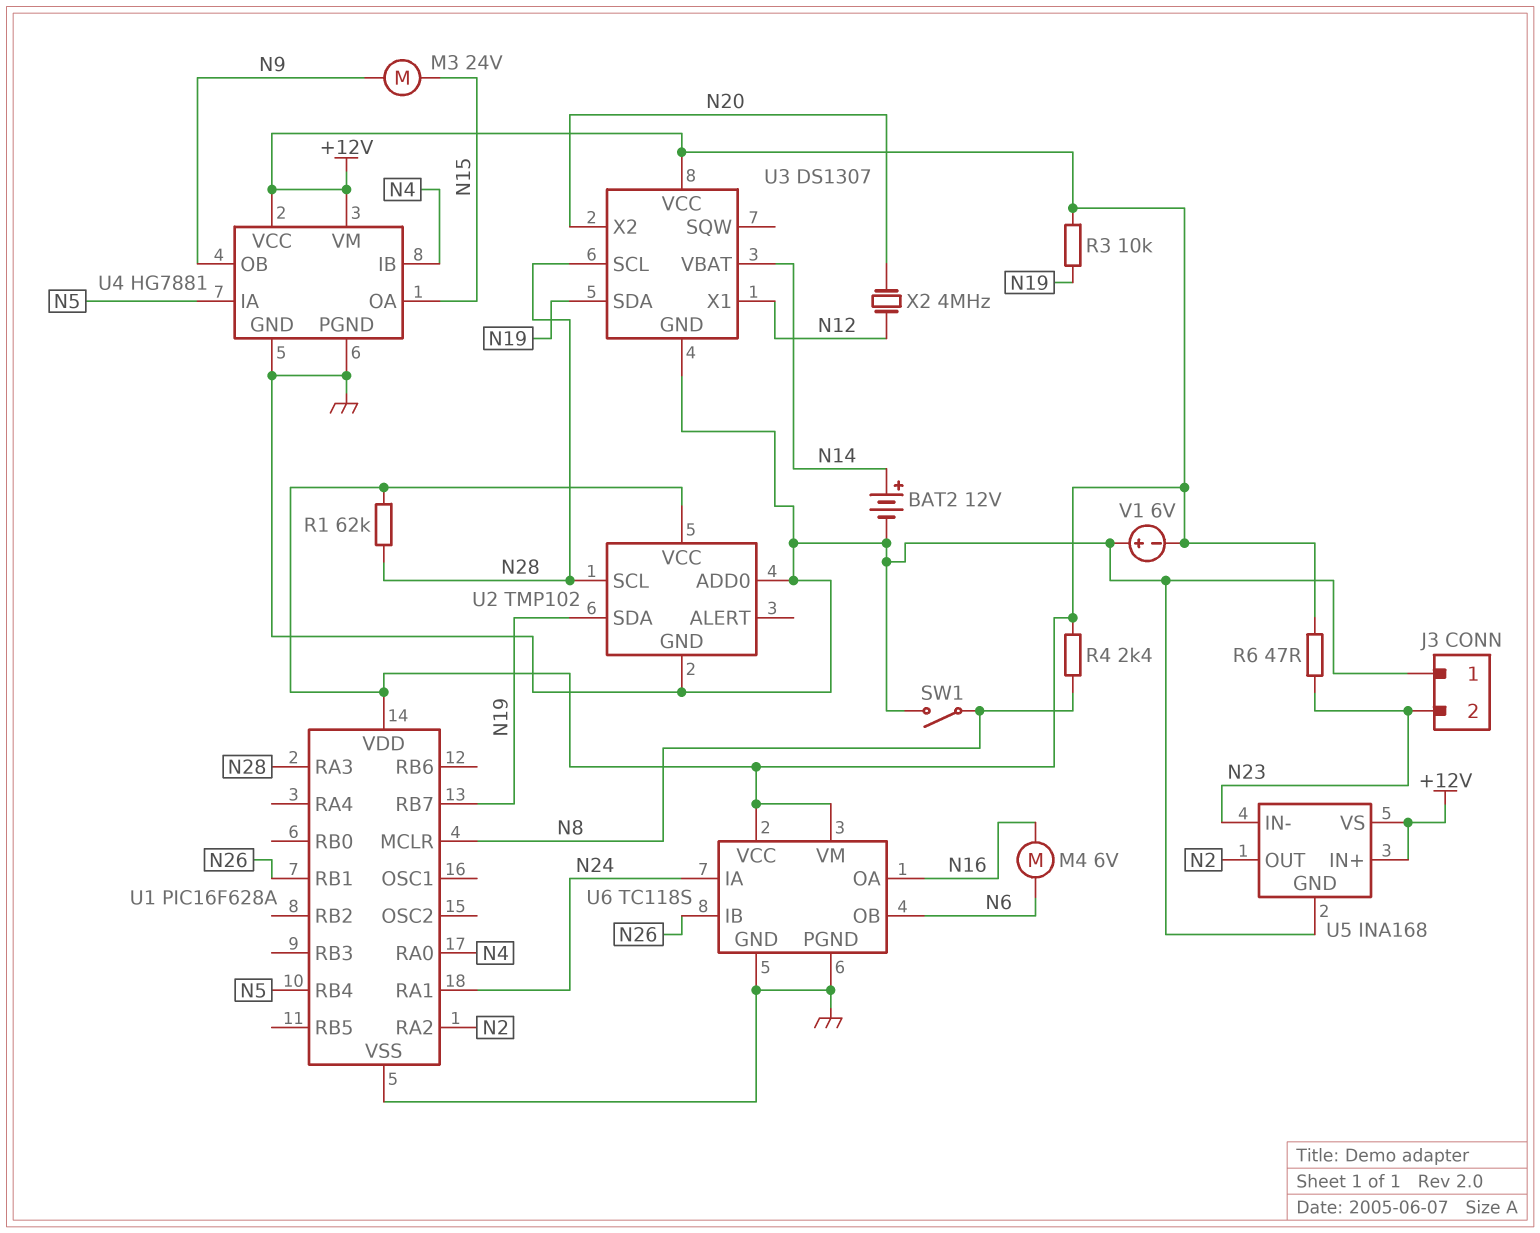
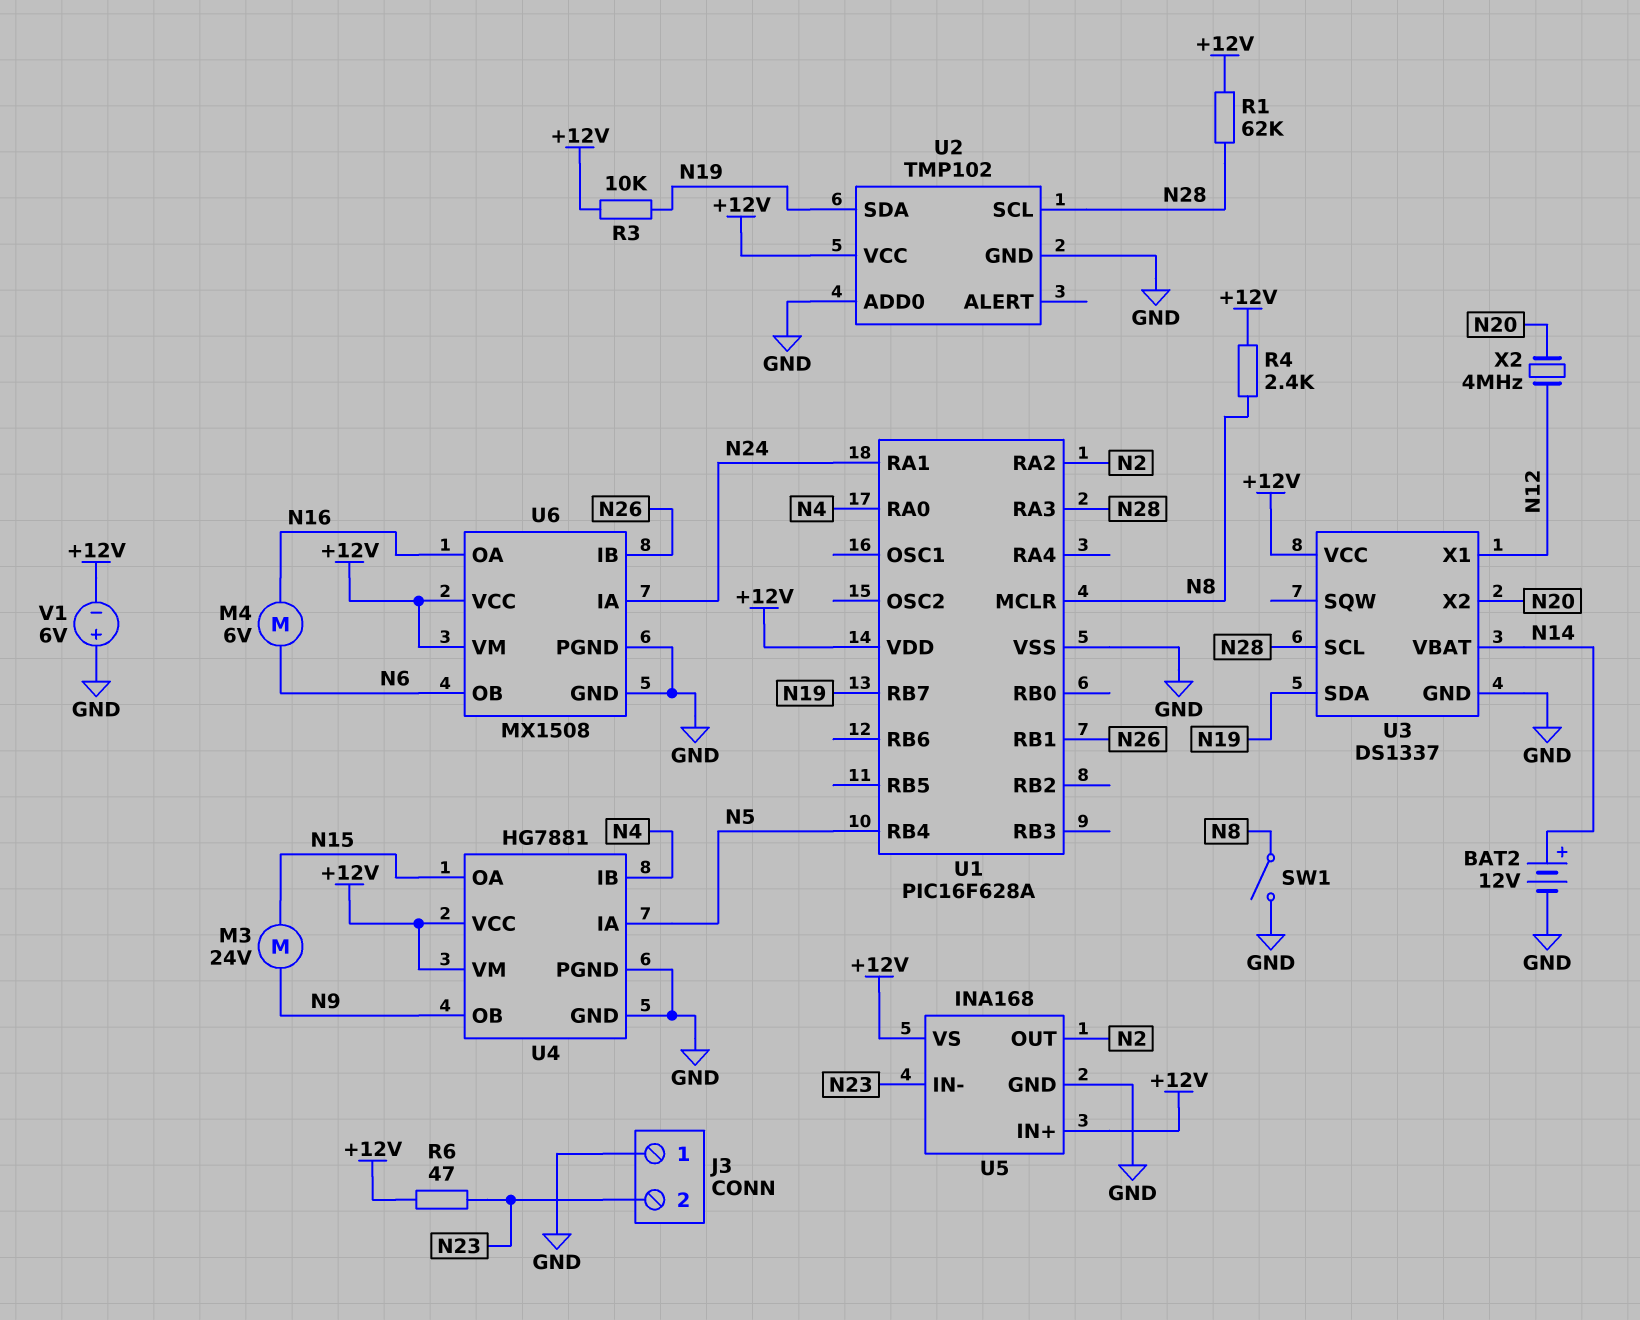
U3: DS1307 -> DS1337
U6: TC118S -> MX1508

